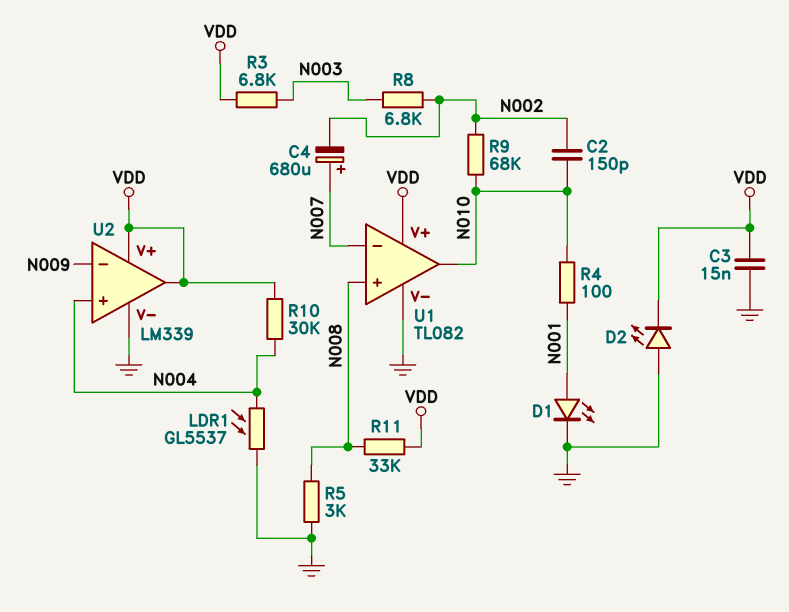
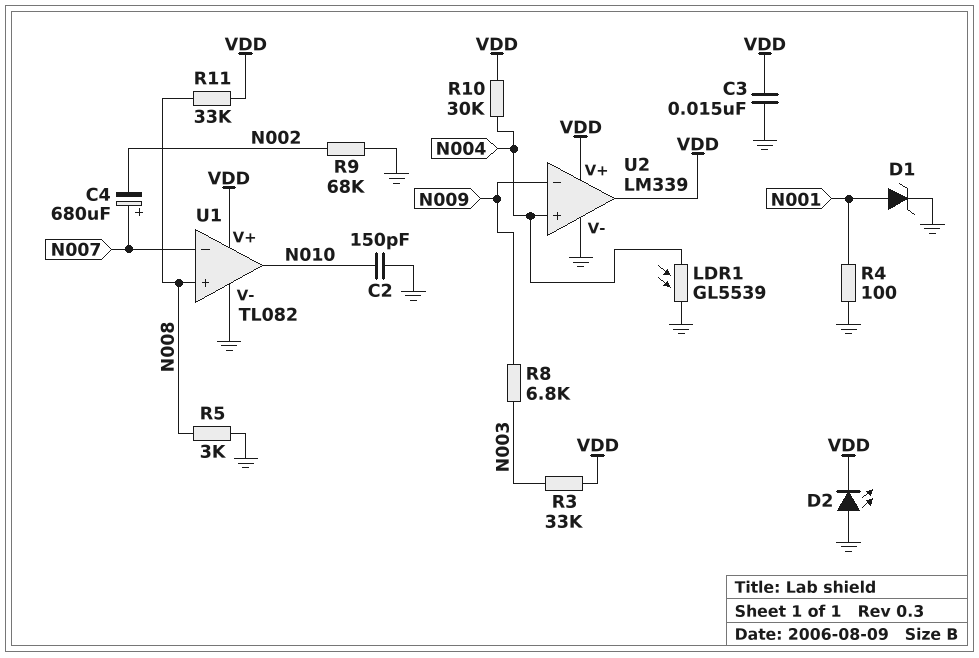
C2: 150pF (N002, N010) -> 150pF (GND, N010)
D1: LED (A N001, K GND) -> zener (A N001, K GND)
LDR1: GL5537 (GND, N004) -> GL5539 (GND, N004)
R3: 6.8k (N003, VDD) -> 33k (N003, VDD)
R4: 100 (N001, N010) -> 100 (GND, N001)
R8: 6.8k (N002, N003) -> 6.8k (N003, N009)
R9: 68k (N002, N010) -> 68k (GND, N002)

